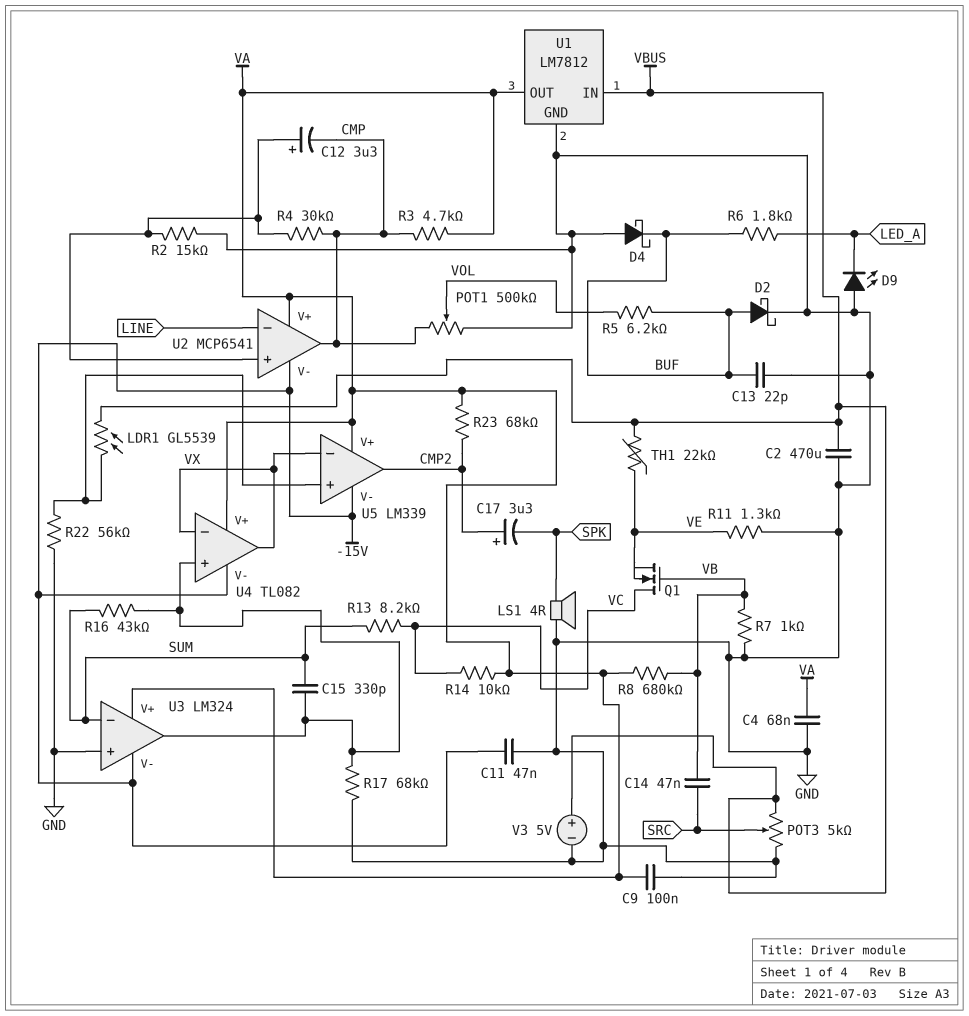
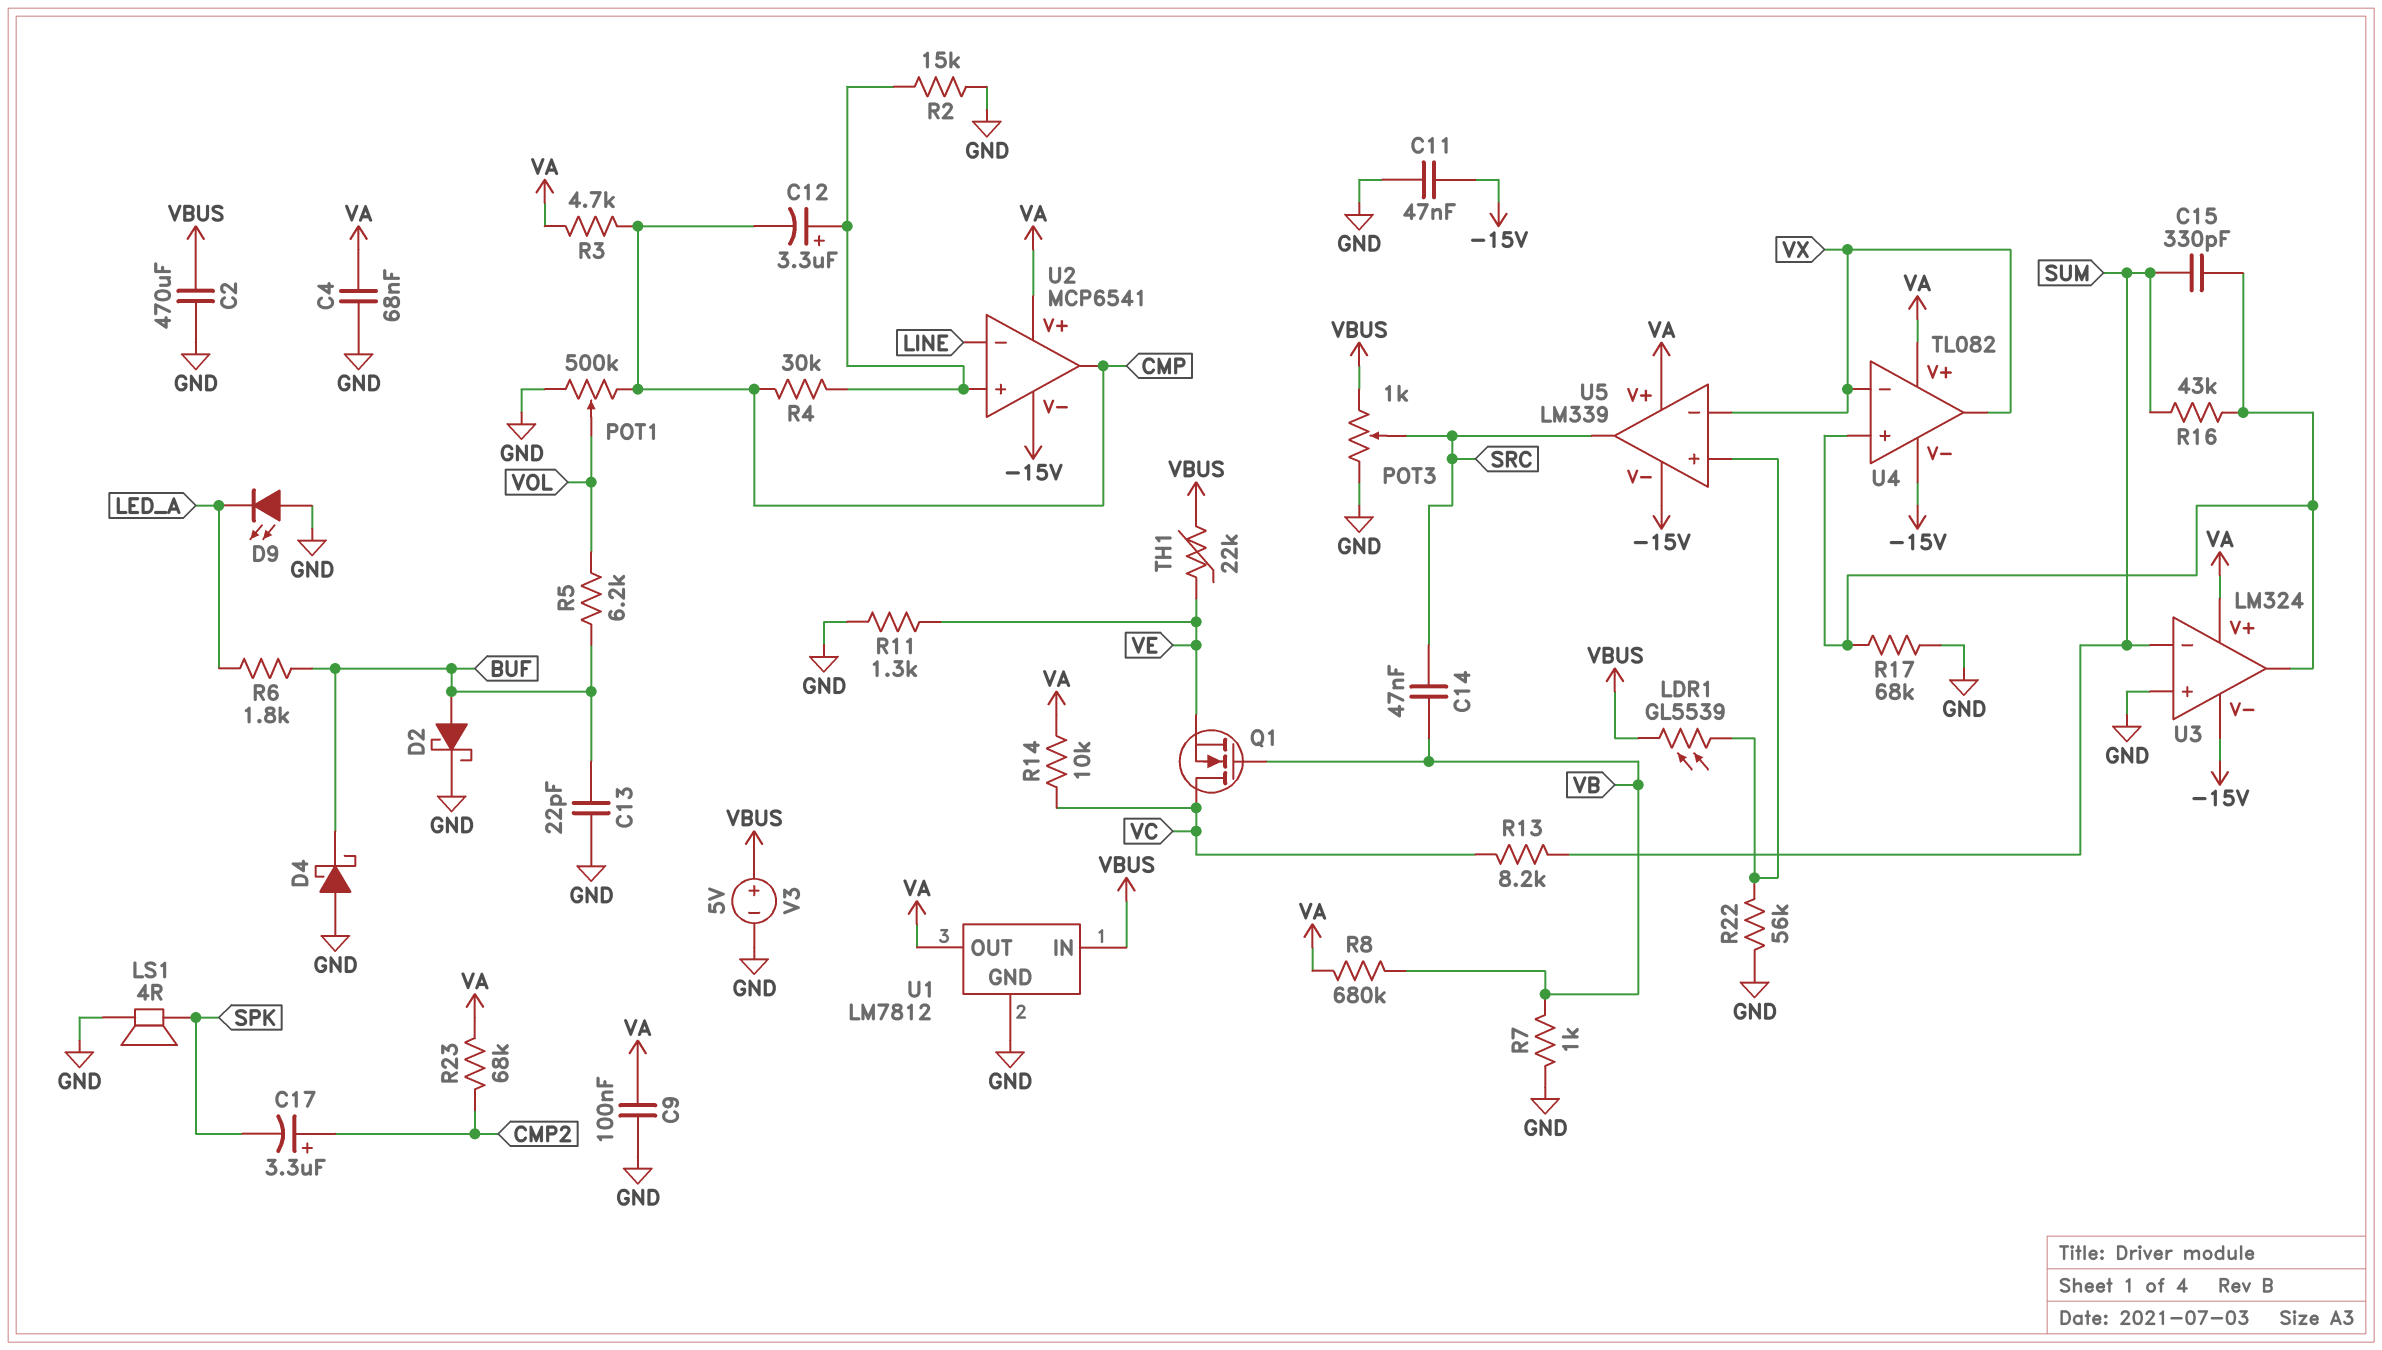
POT3: 5k (GND, VBUS, wiper SRC) -> 1k (GND, VBUS, wiper SRC)
U5 pin out: CMP2 -> SRC

